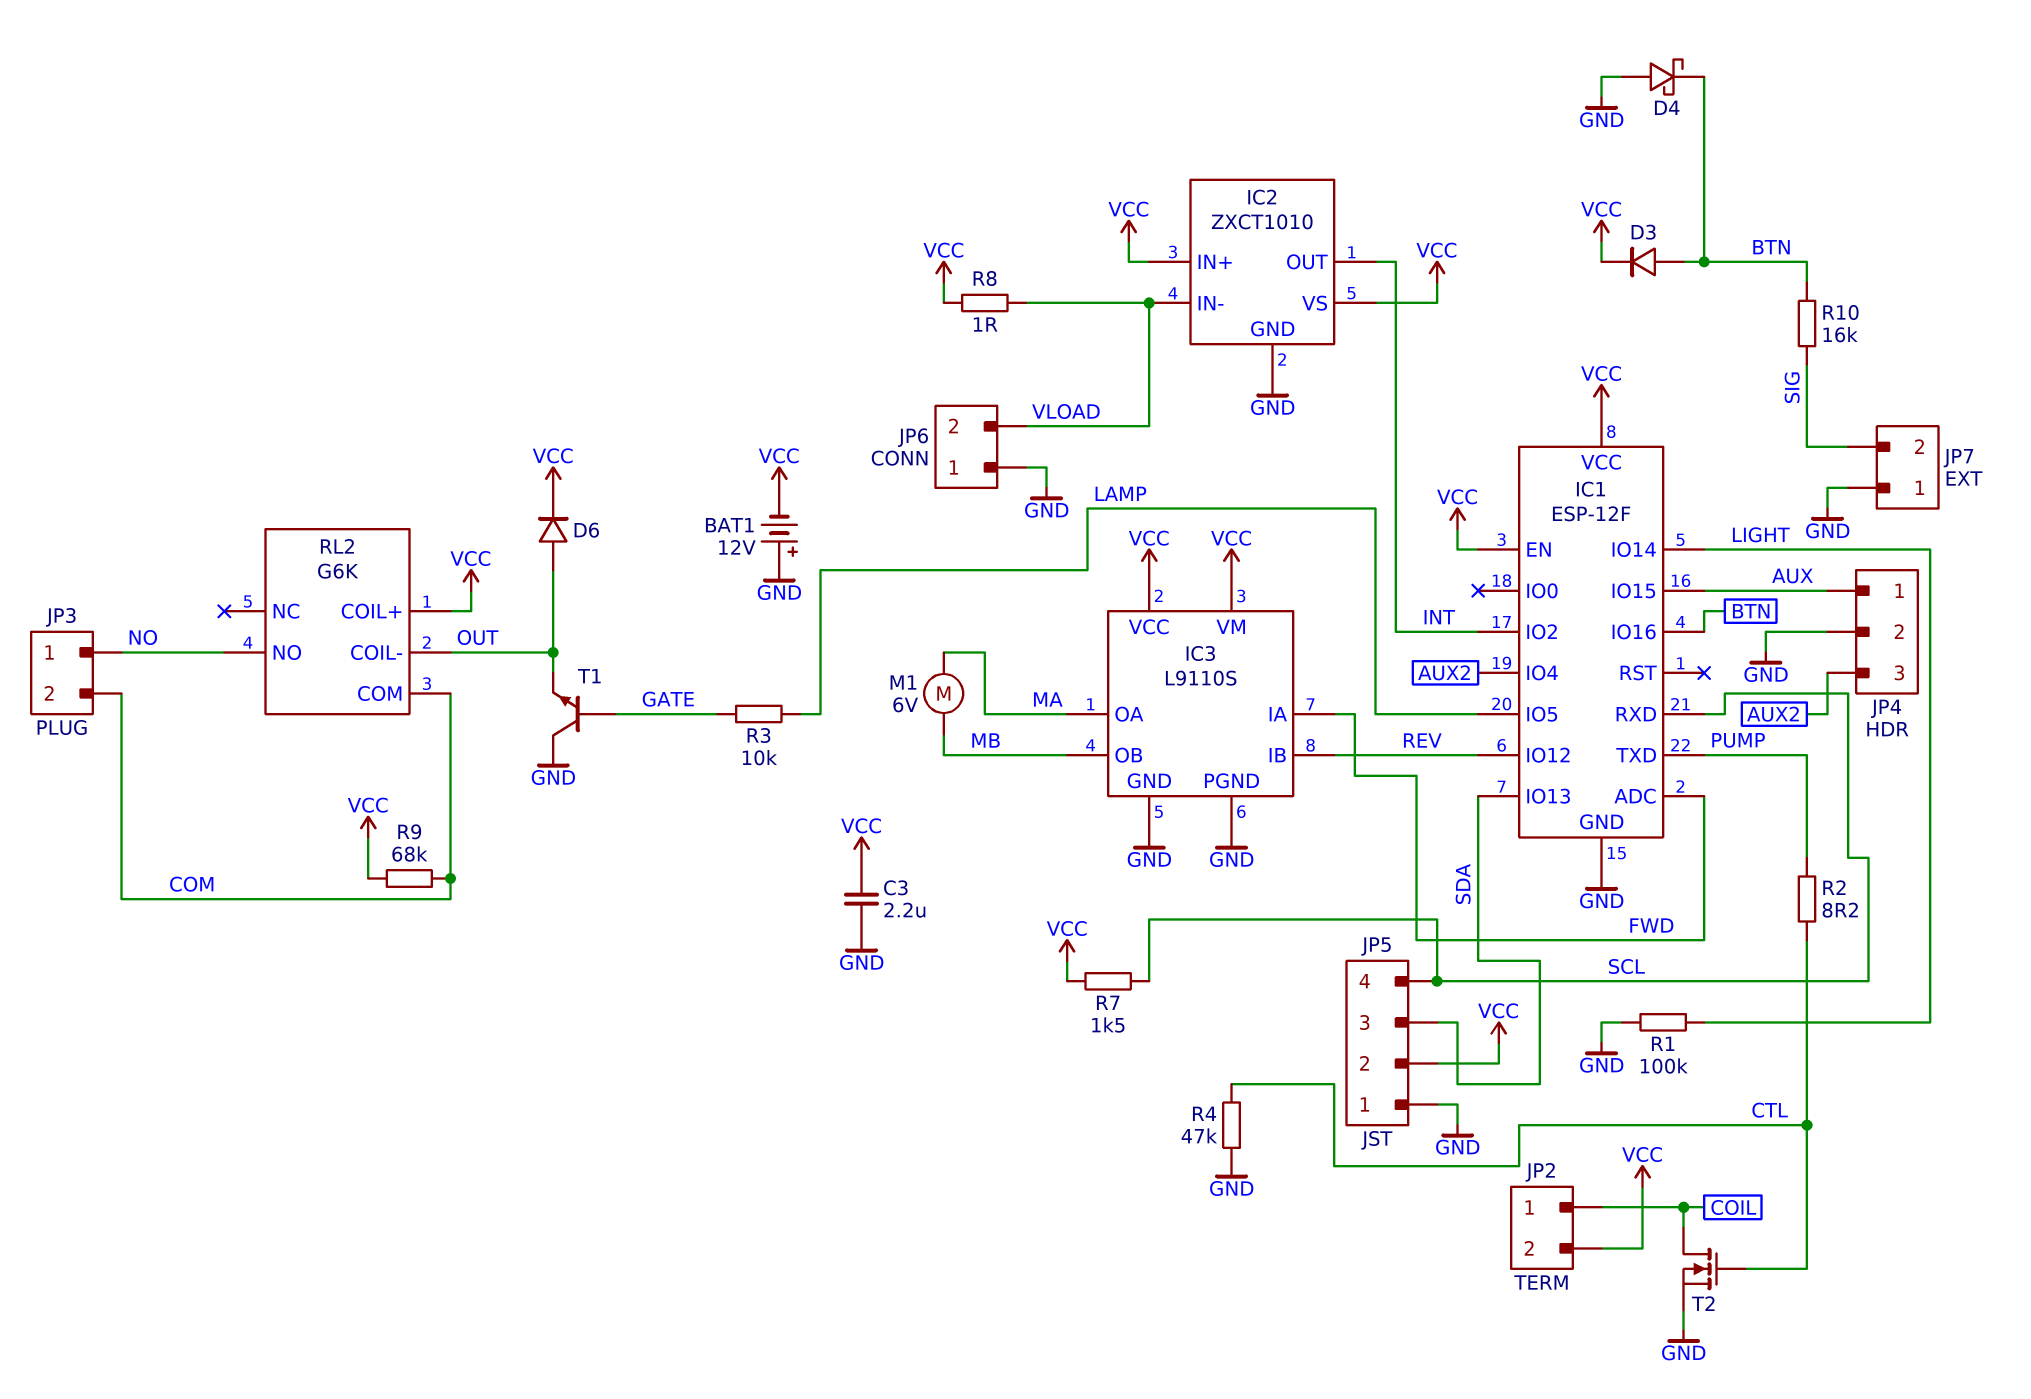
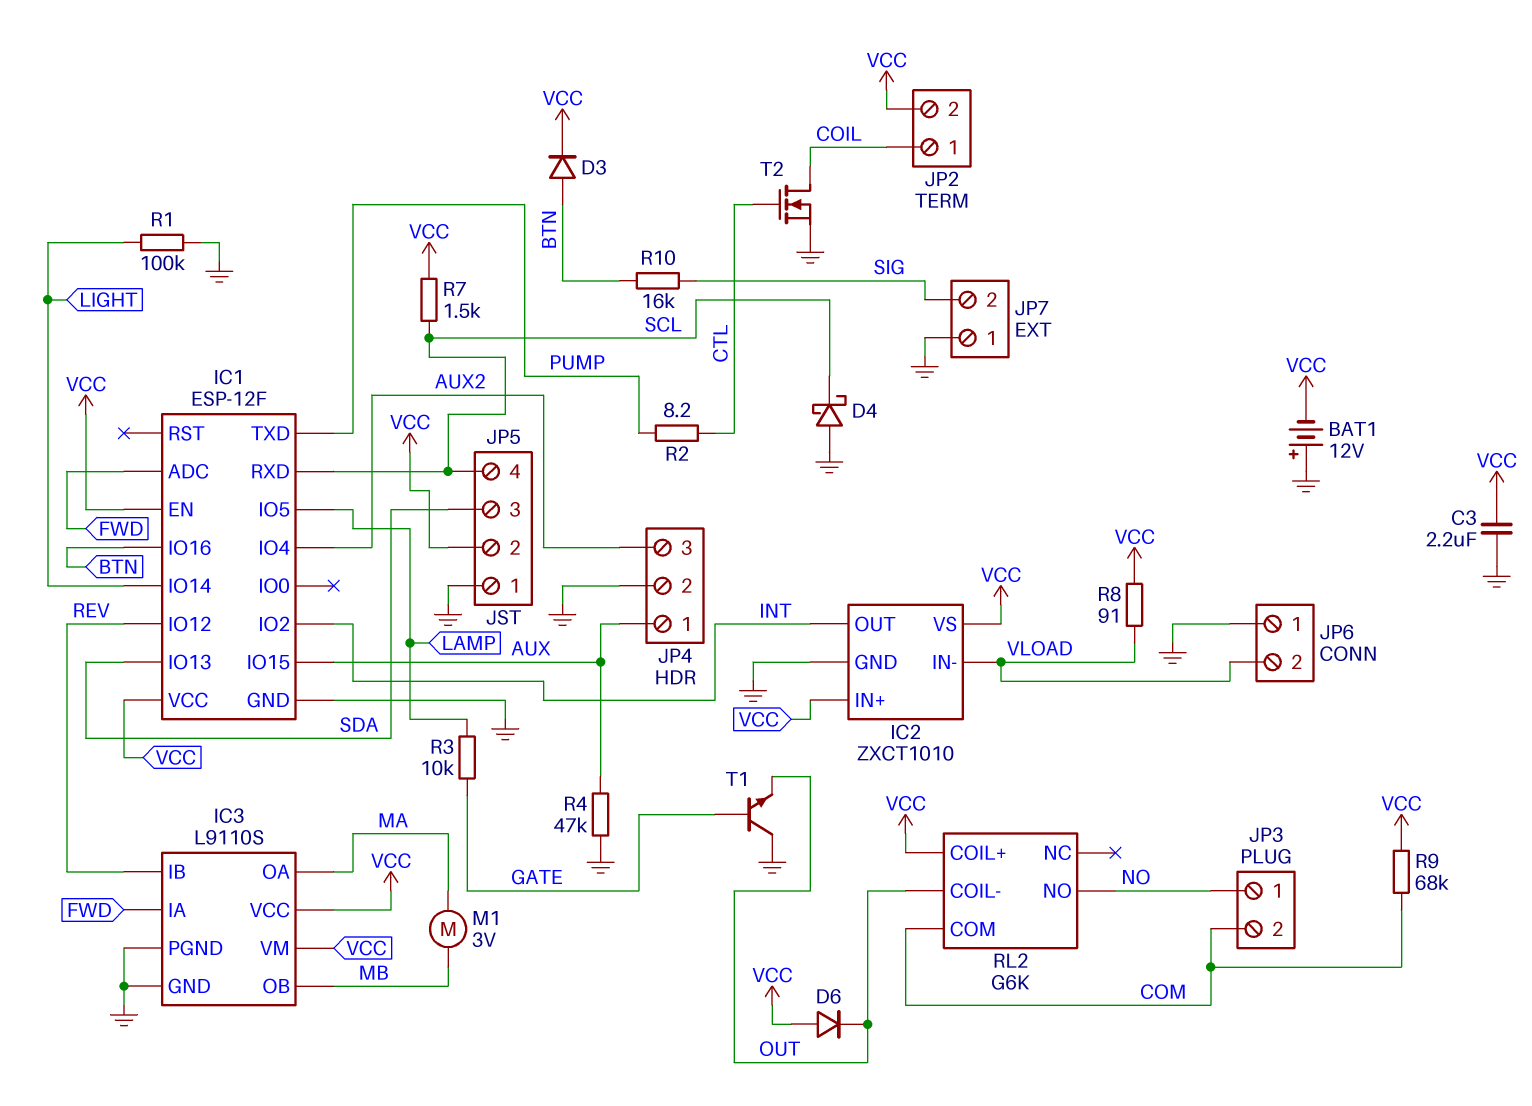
D4: schottky (A GND, K BTN) -> schottky (A GND, K SCL)
D6: diode (A OUT, K VCC) -> diode (A VCC, K OUT)
M1: motor 6V (MA, MB) -> motor 3V (MA, MB)
R4: 47k (CTL, GND) -> 47k (AUX, GND)
R8: 1 (VCC, VLOAD) -> 91 (VCC, VLOAD)

